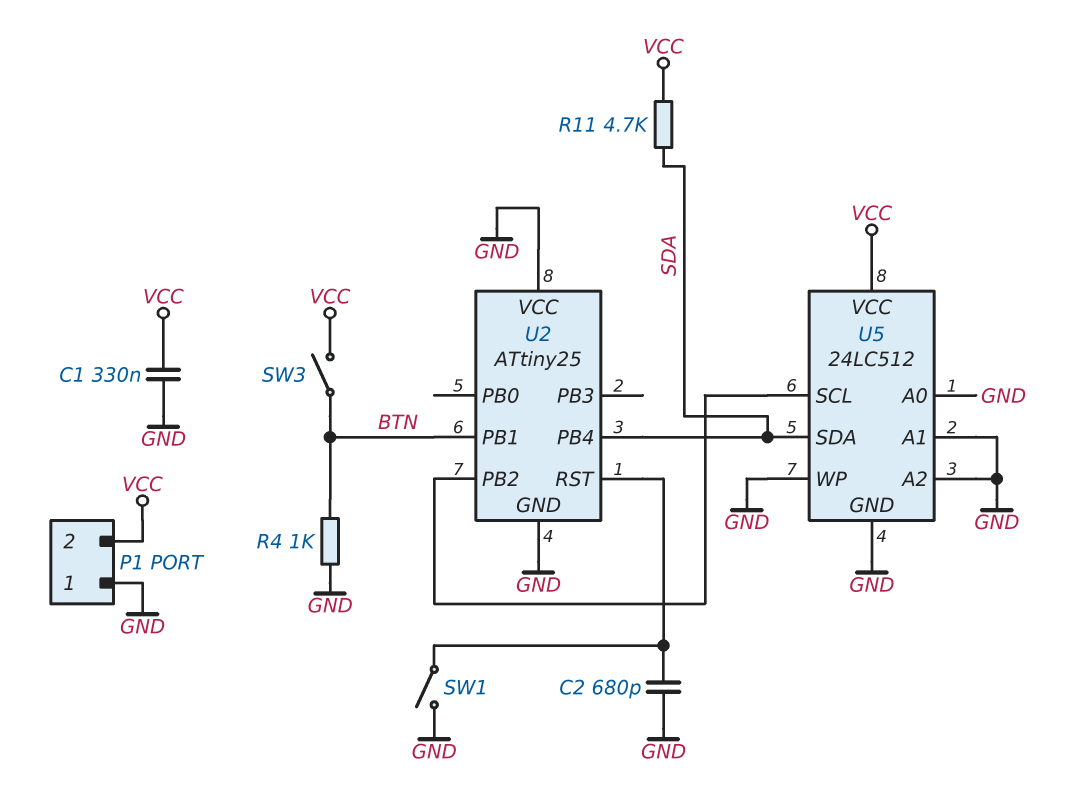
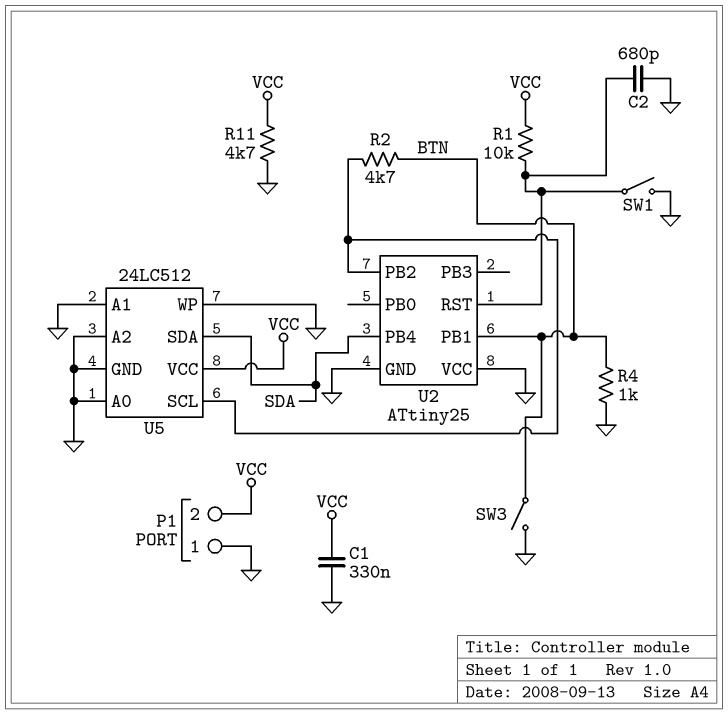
R1: none -> 10k (U2/RST, VCC)
R2: none -> 4.7k (BTN, U2/PB2)
R11: 4.7k (SDA, VCC) -> 4.7k (GND, VCC)
SW3: switch (BTN, VCC) -> switch (BTN, GND)

